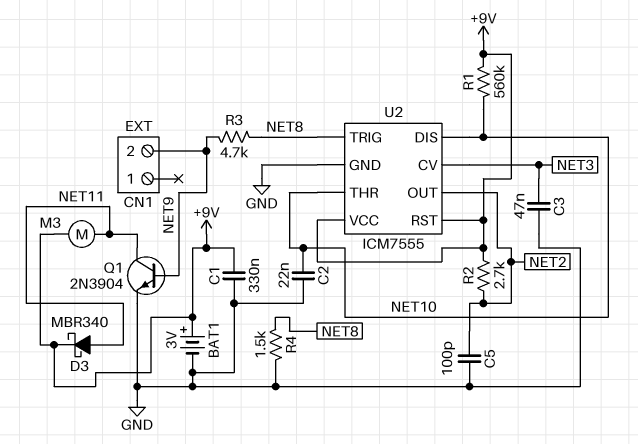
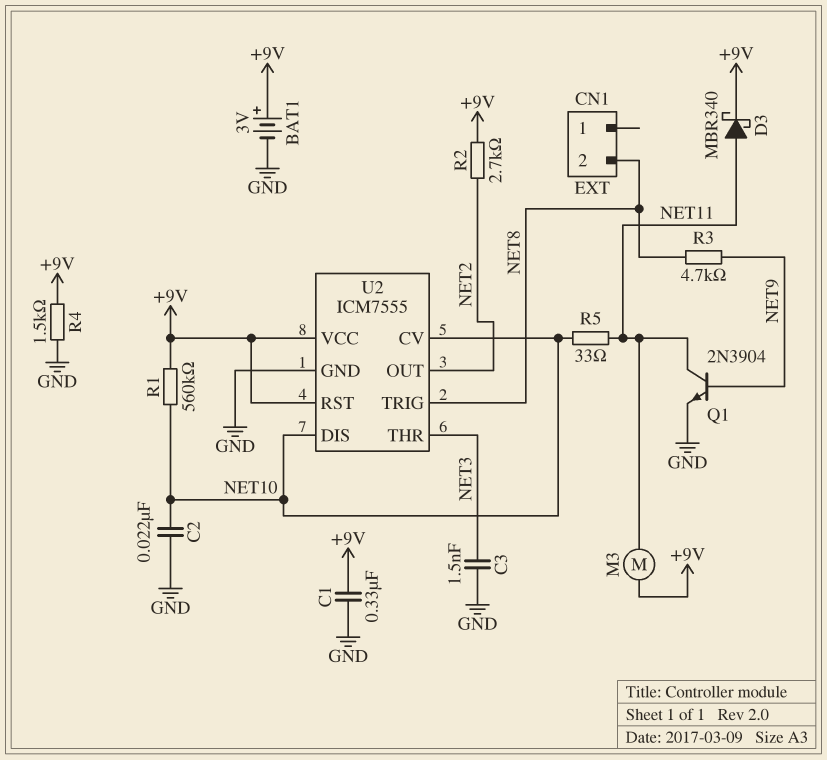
C3: 47nF (GND, NET3) -> 1.5nF (GND, NET3)
C5: 100pF (GND, NET2) -> none
CN1 pin 2: NET9 -> NET8
R4: 1.5k (GND, NET8) -> 1.5k (+9V, GND)
R5: none -> 33 (NET10, NET11)
U2 pin CV: NET3 -> NET10
U2 pin THR: NET10 -> NET3

